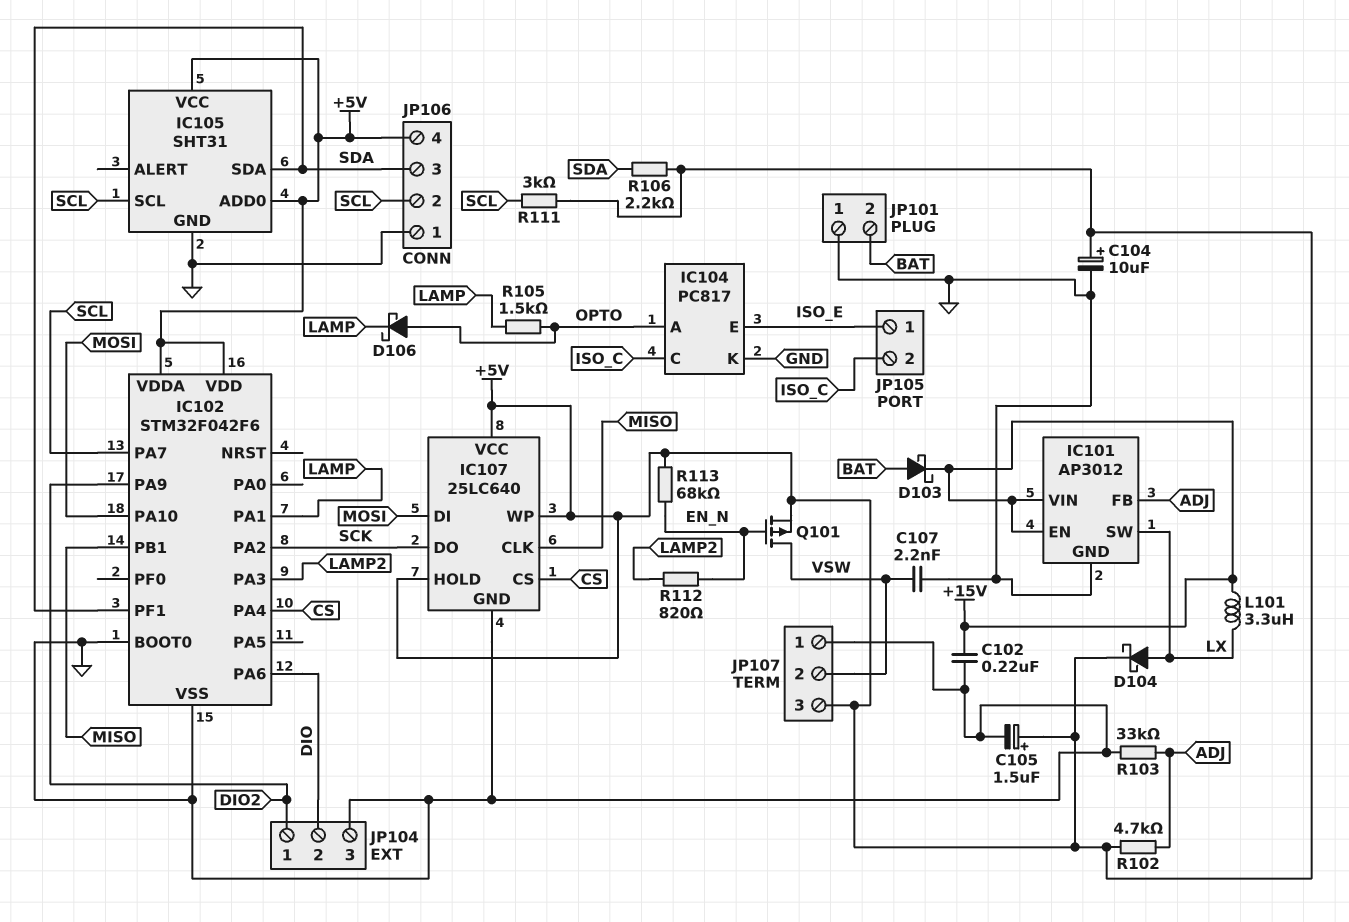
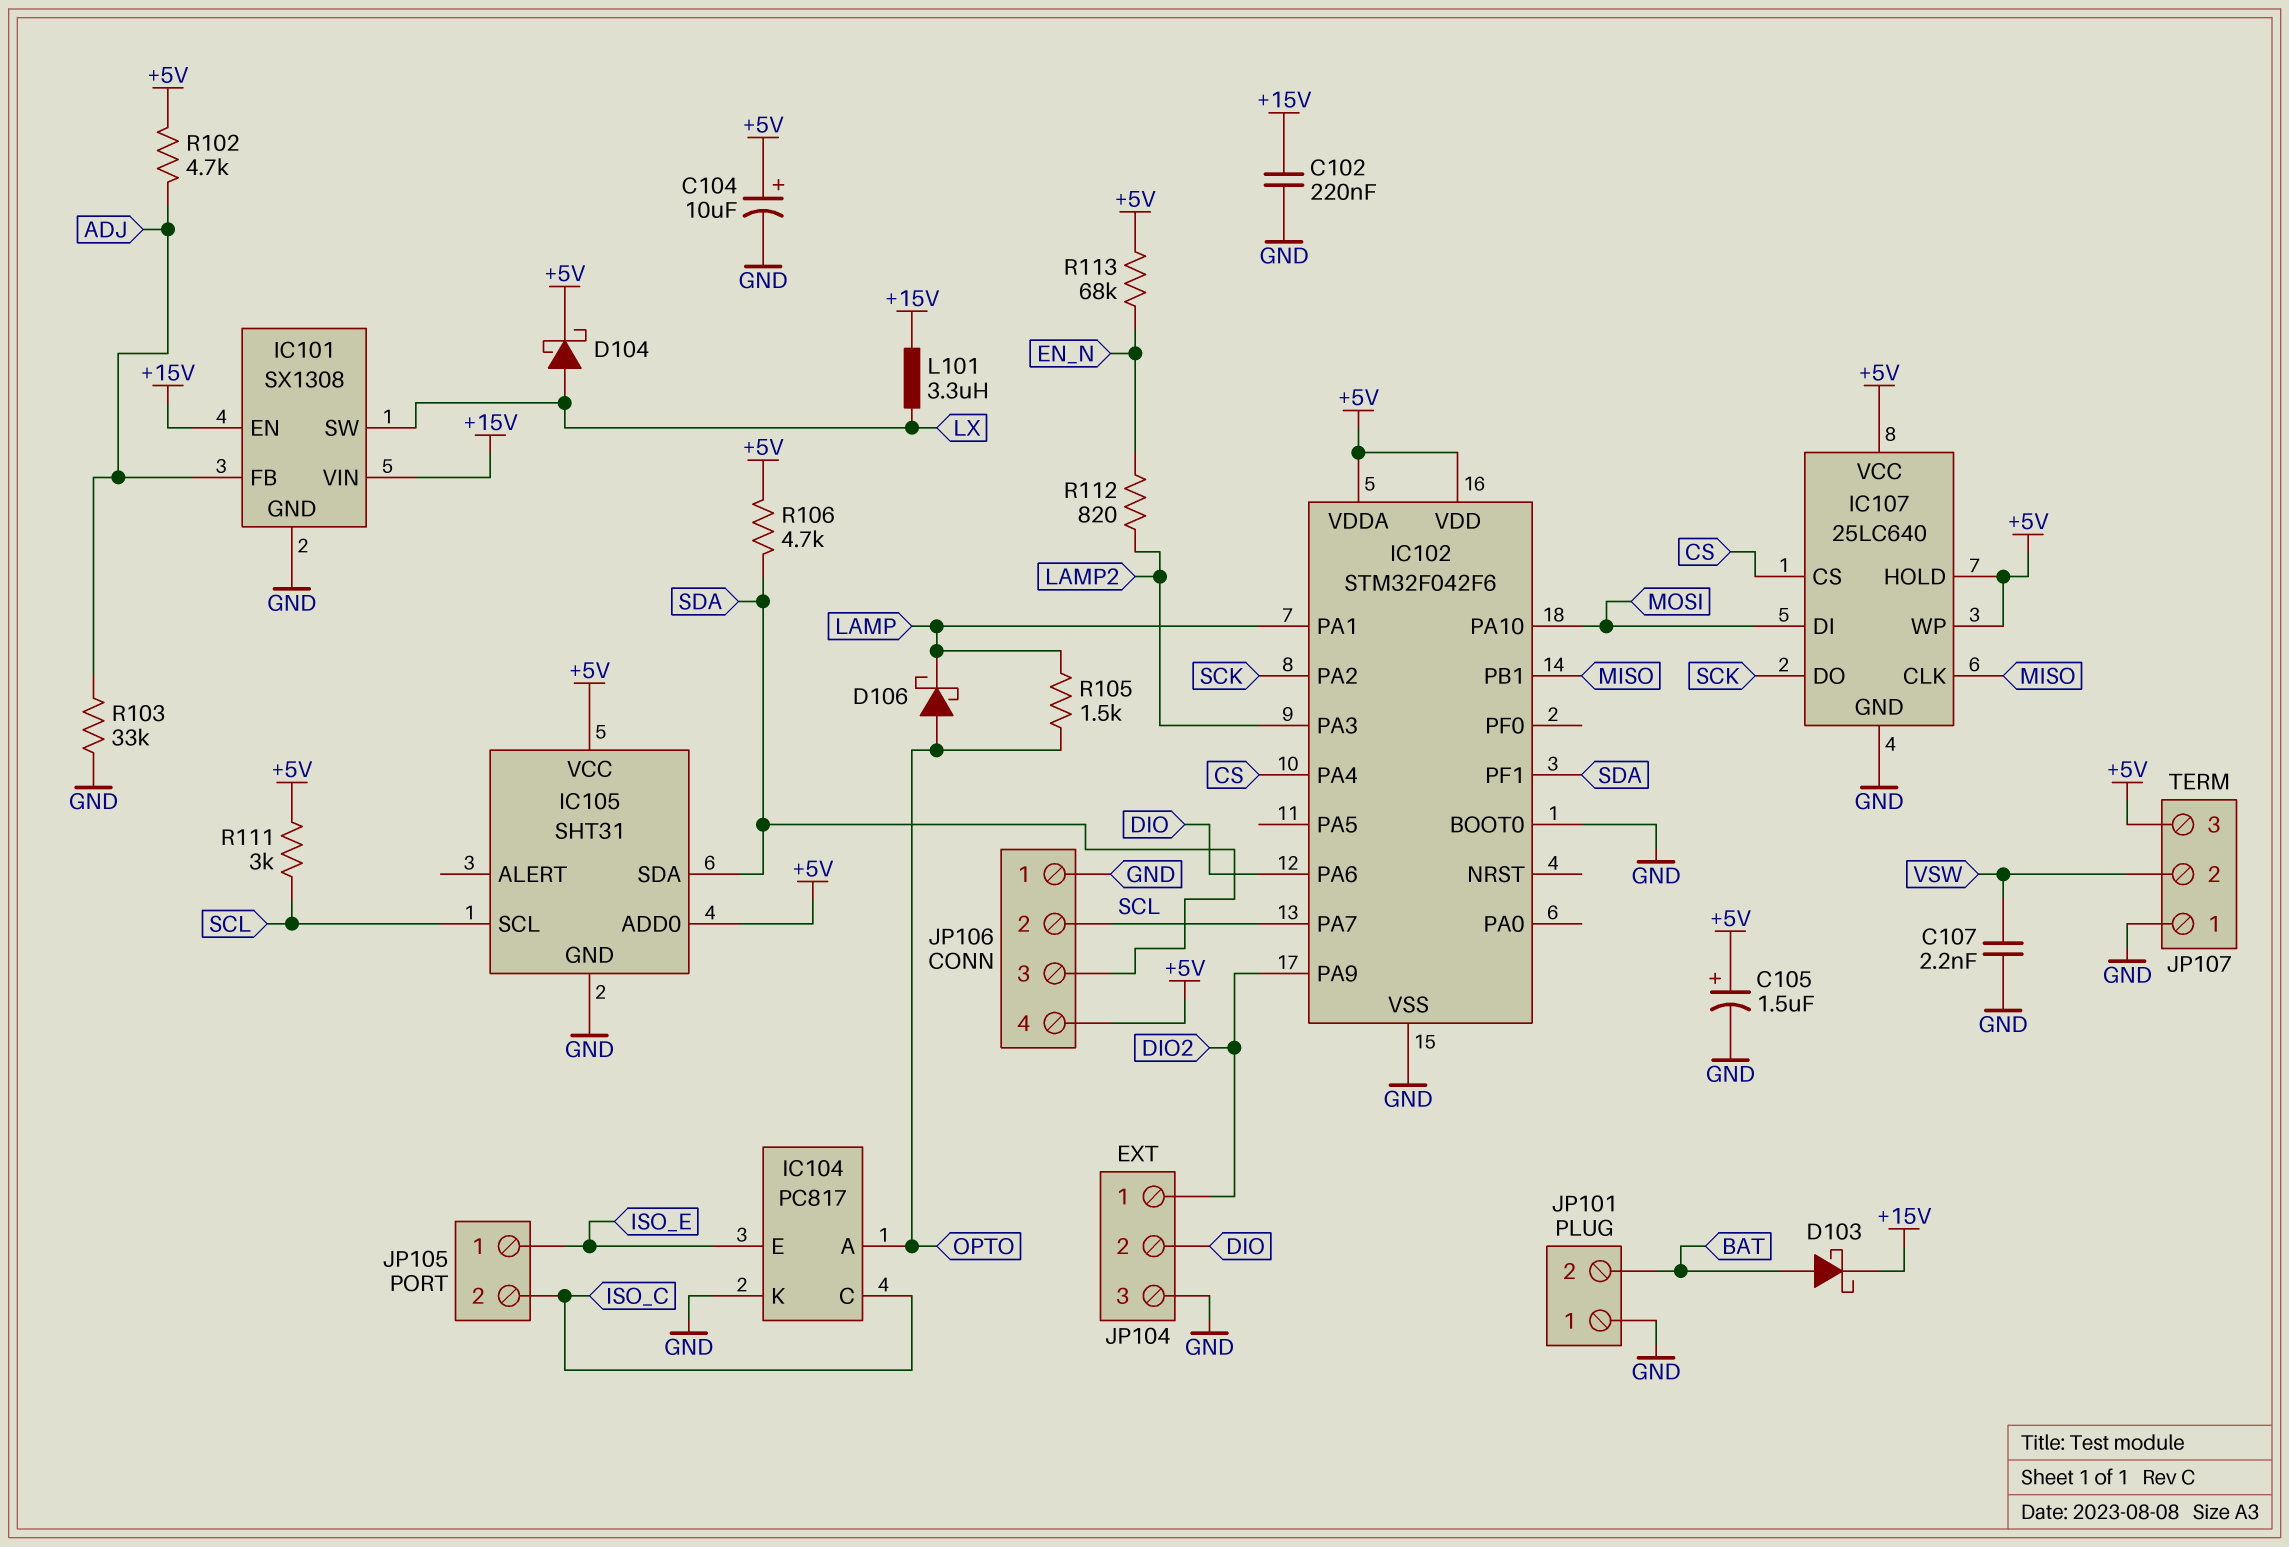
IC101: AP3012 -> SX1308
Q101: PMOS (G EN_N, D VSW, S +5V) -> none
R106: 2.2k (+5V, SDA) -> 4.7k (+5V, SDA)

